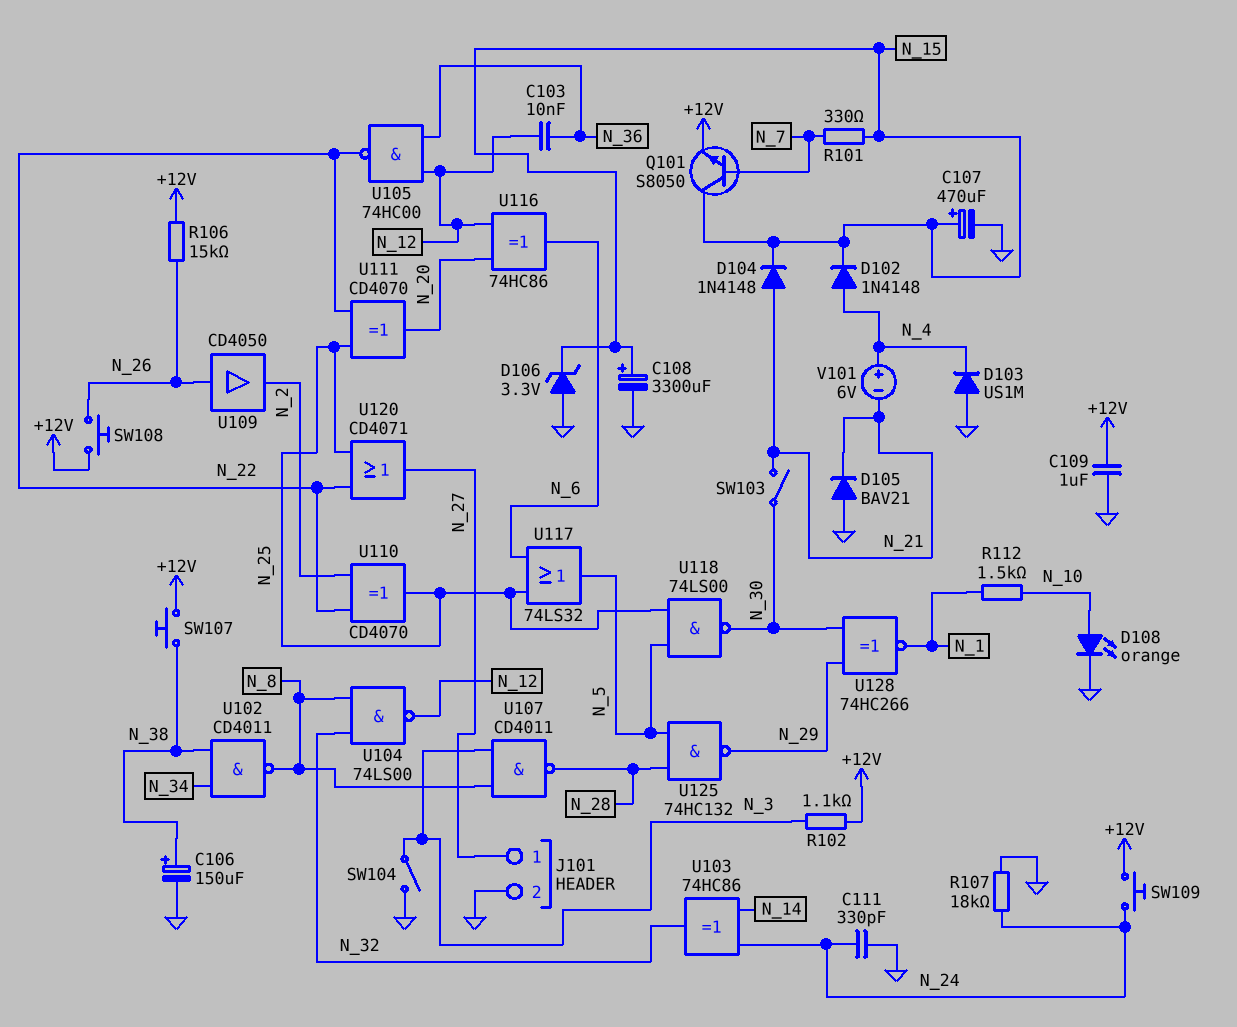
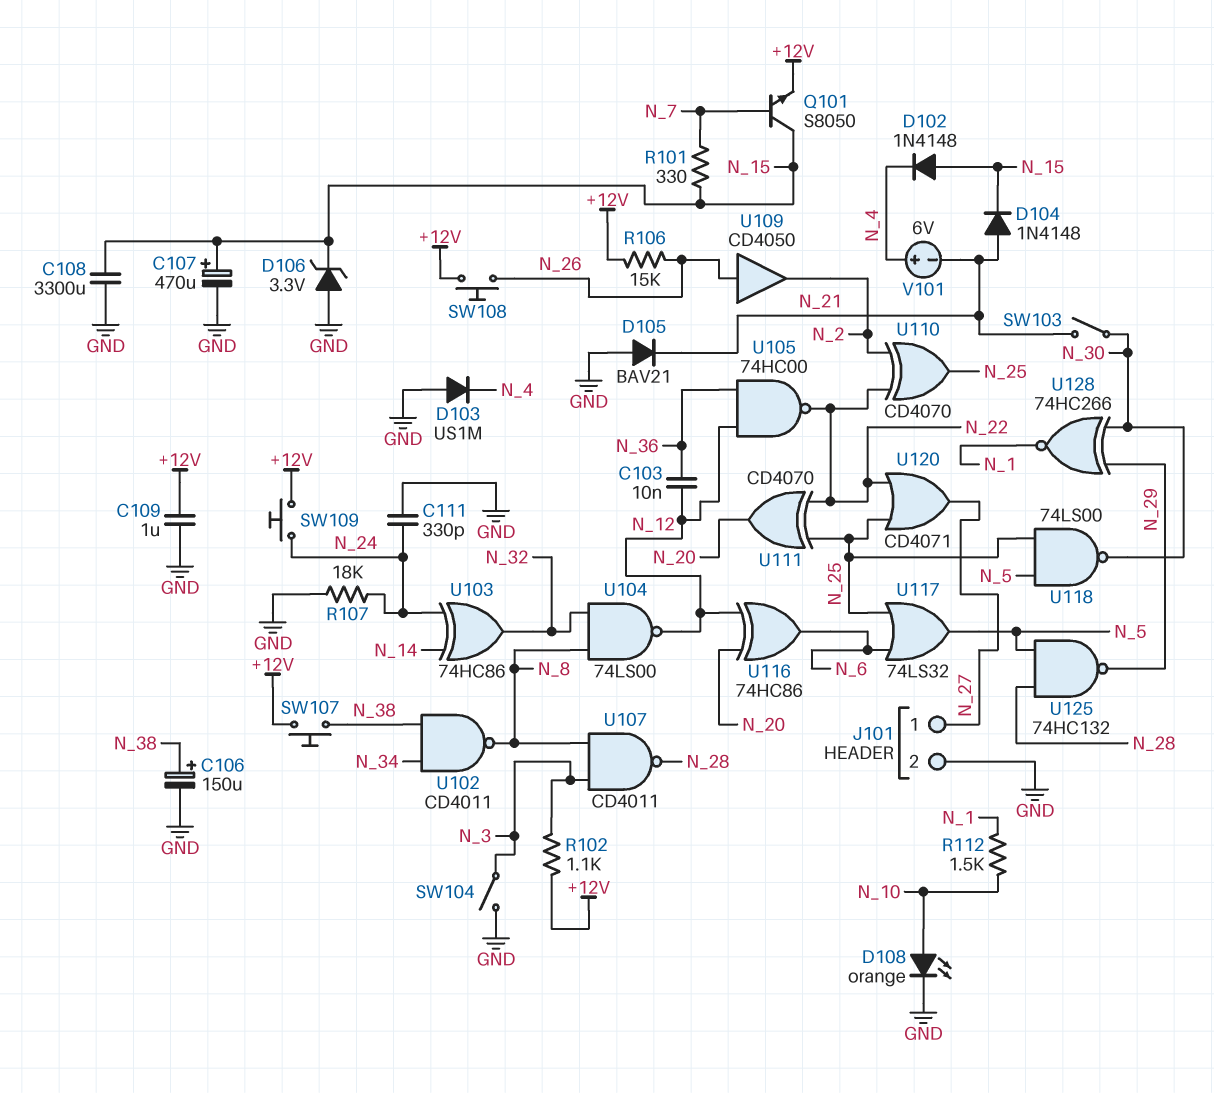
C108: 3300uF (plus N_15, minus GND) -> 3300uF (GND, N_15)
D102: diode 1N4148 (A N_4, K N_15) -> diode 1N4148 (A N_15, K N_4)

